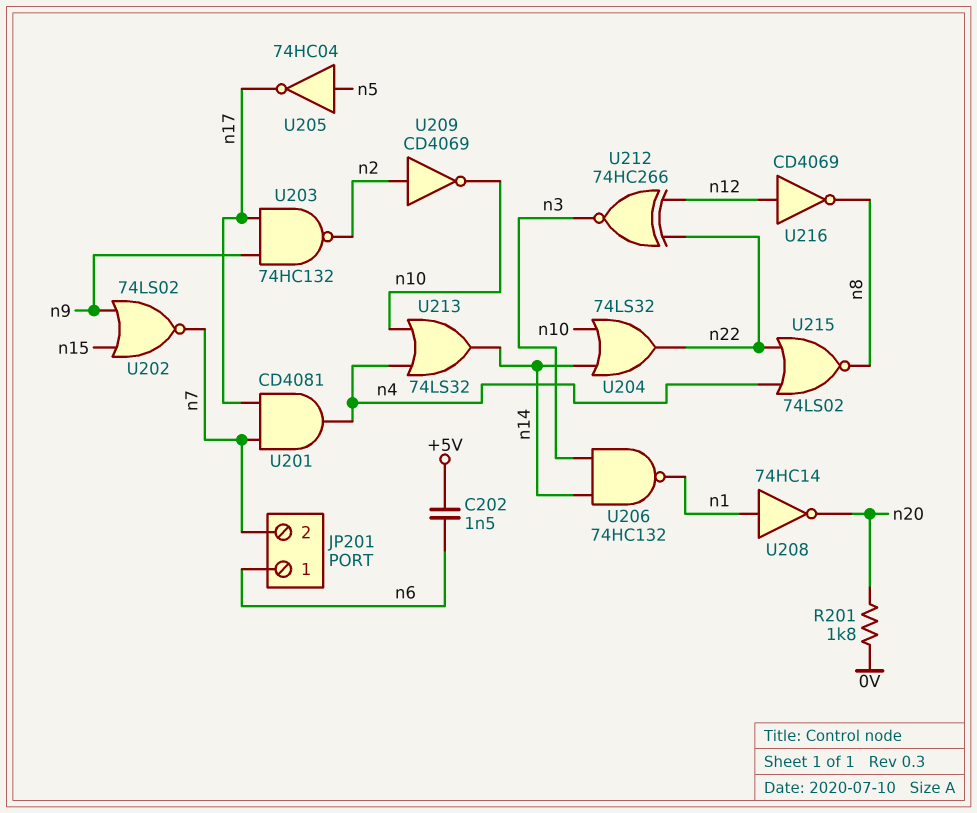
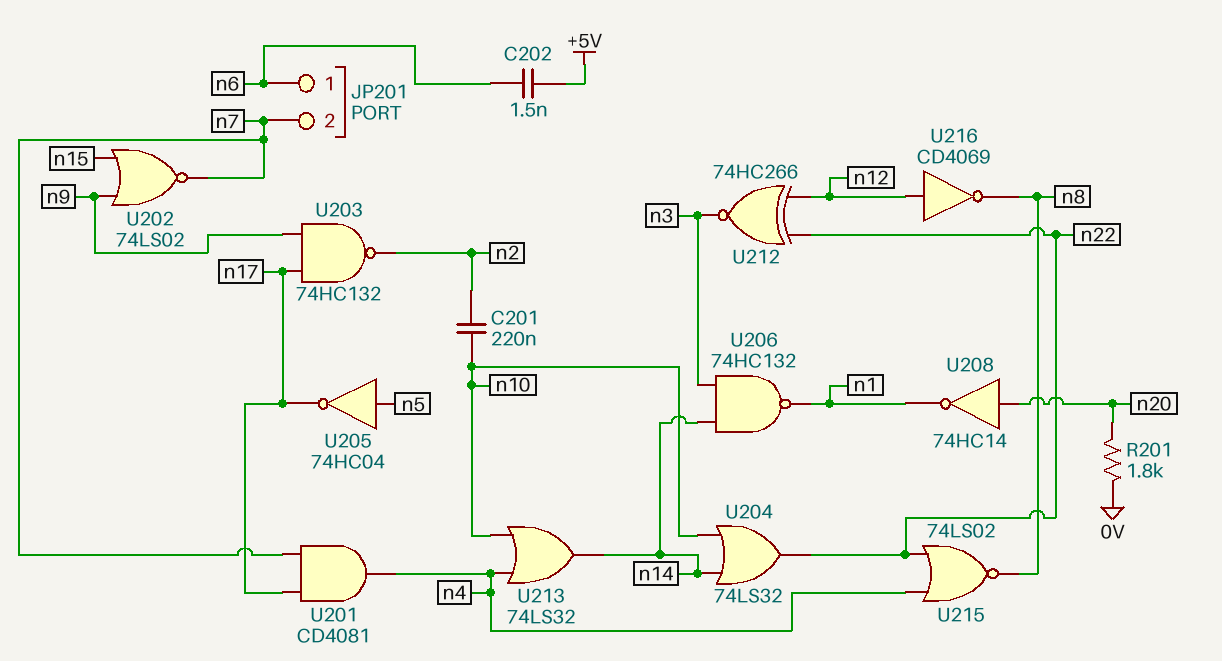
C201: none -> 220nF (n2, n10)
U208: NOT 74HC14 (in n1, out n20) -> NOT 74HC14 (in n20, out n1)
U209: NOT CD4069 (in n2, out n10) -> none

